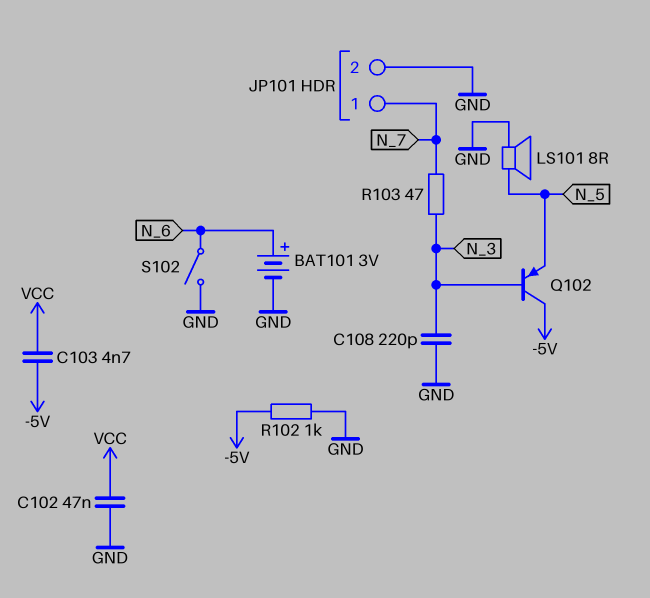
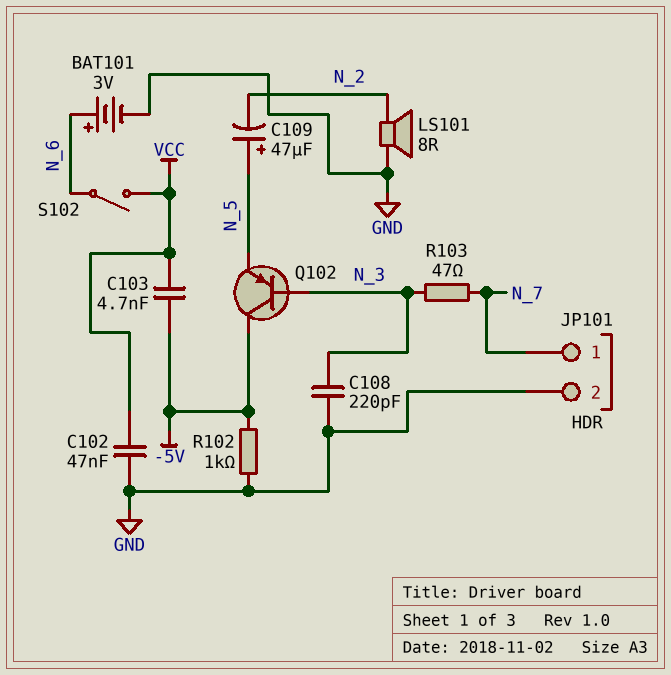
C109: none -> 47uF (plus N_5, minus N_2)
LS101: speaker 8R (GND, N_5) -> speaker 8R (GND, N_2)
S102: switch (GND, N_6) -> switch (N_6, VCC)

